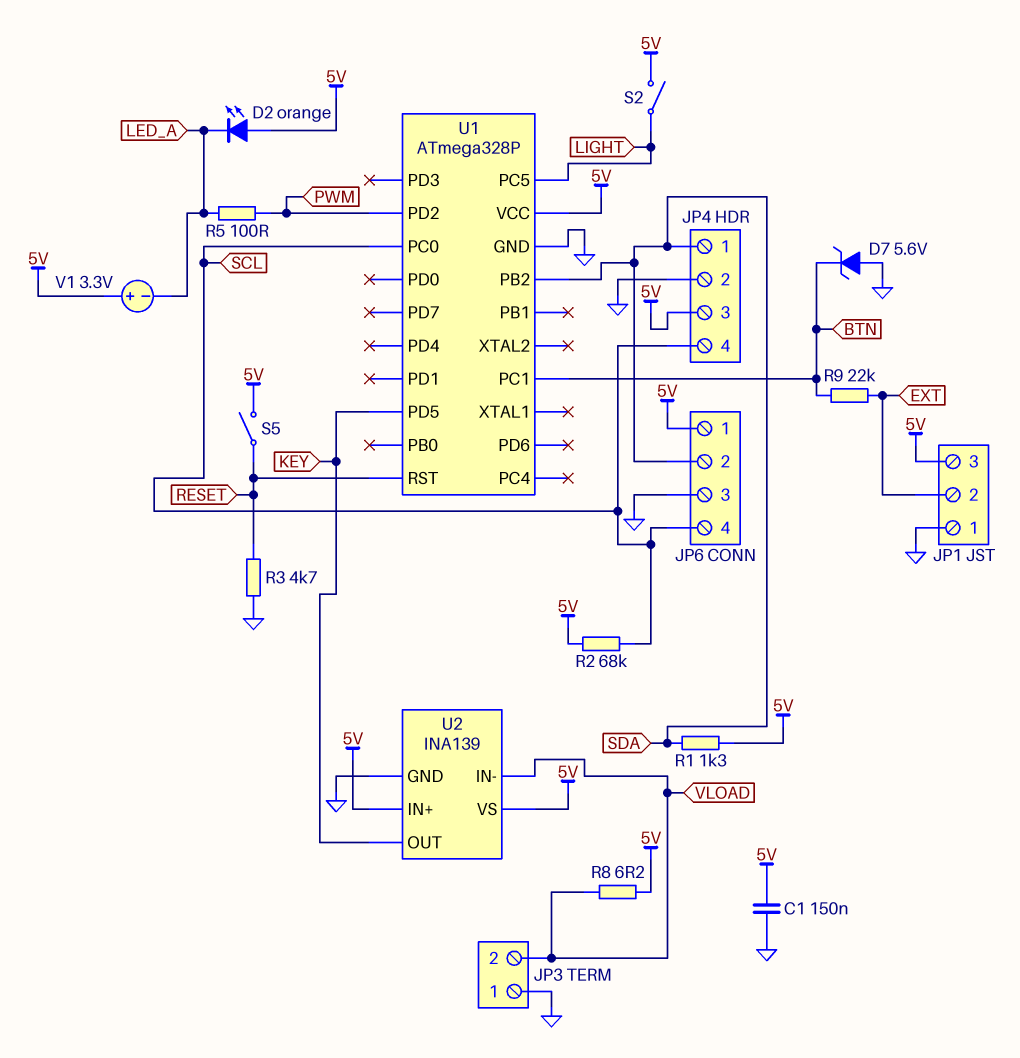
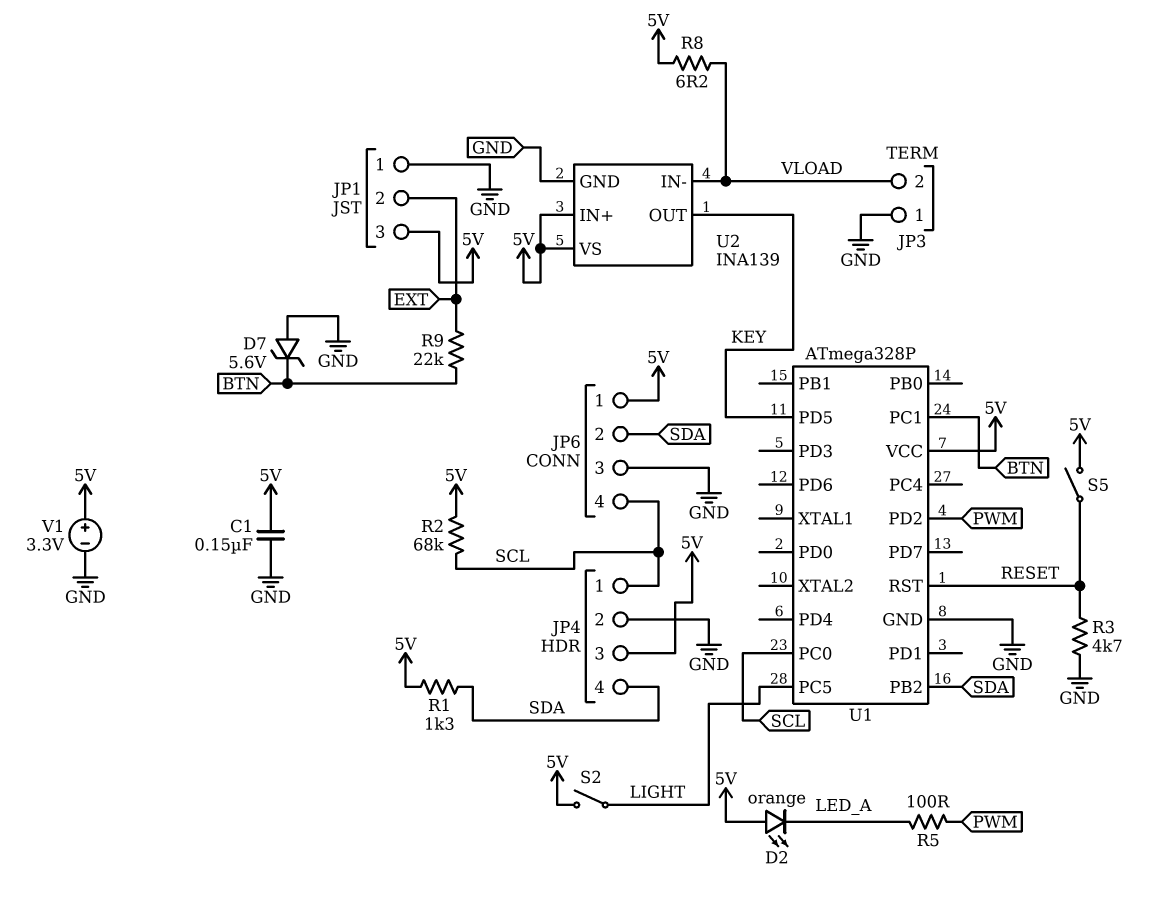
JP4 pin 1: SDA -> SCL
JP4 pin 4: SCL -> SDA
V1: 3.3V (plus 5V, minus LED_A) -> 3.3V (plus 5V, minus GND)

